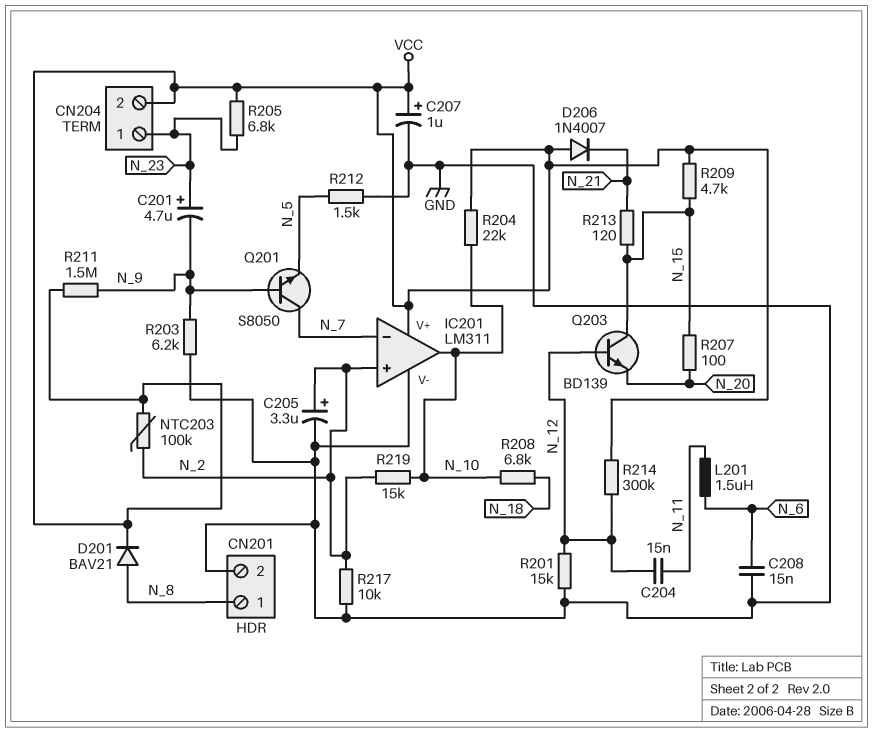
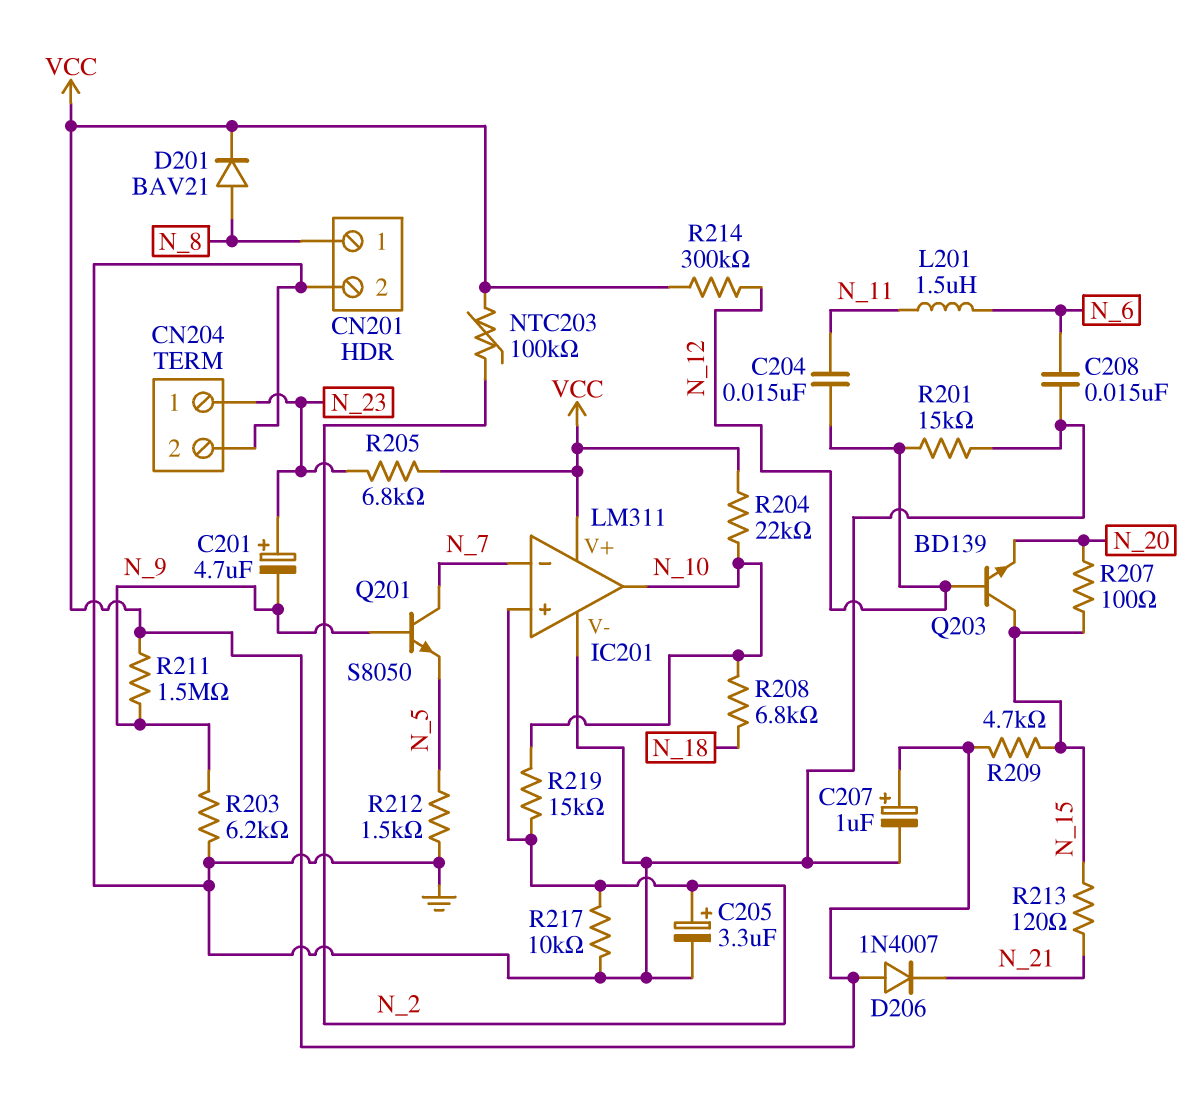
CN204 pin 2: VCC -> GND

